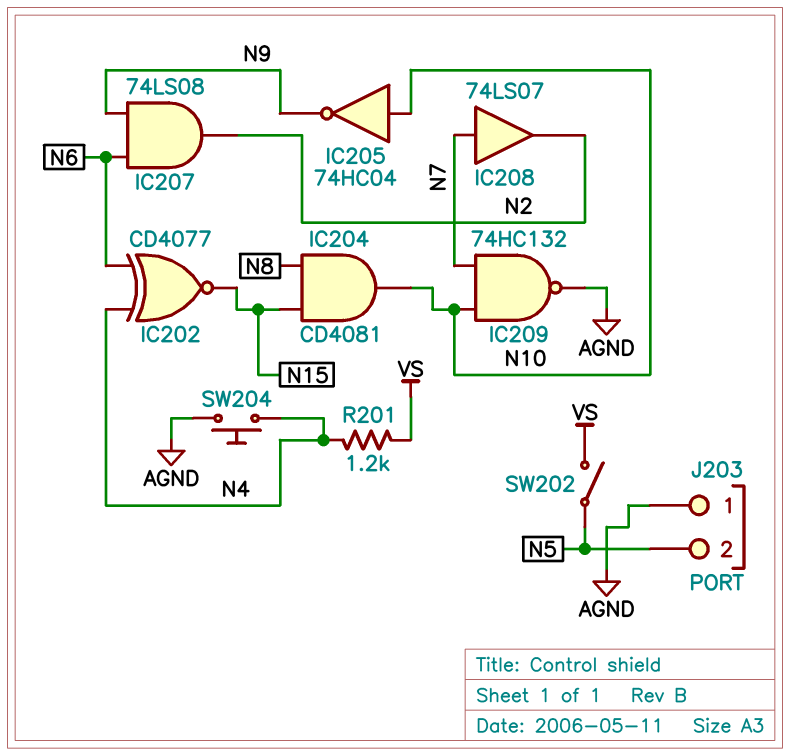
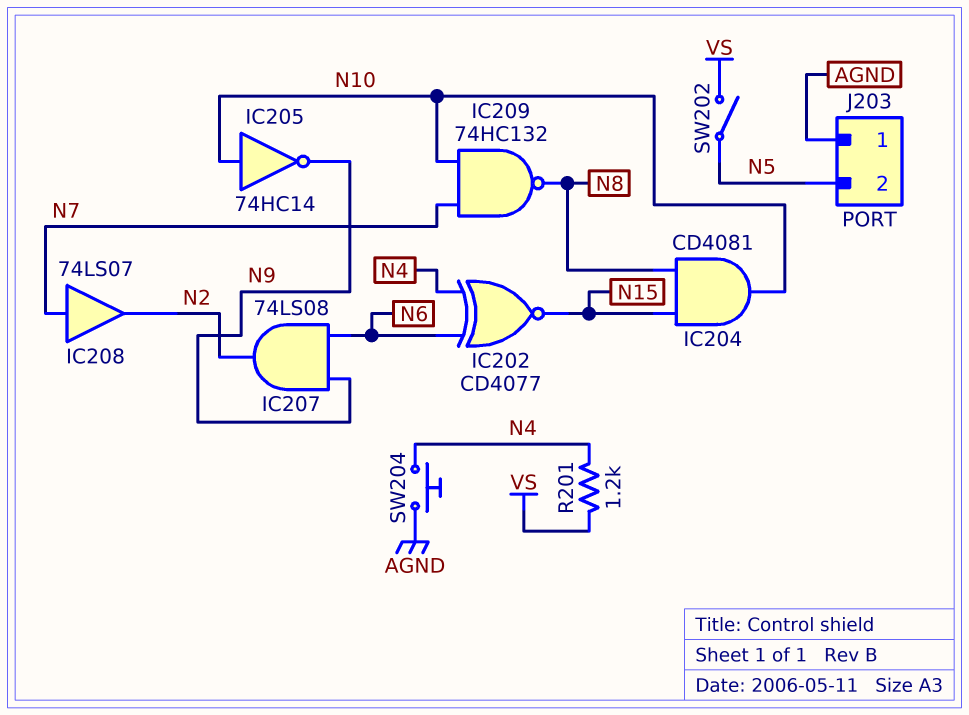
IC205: NOT 74HC04 (in N10, out N9) -> NOT 74HC14 (in N10, out N9)
IC209: NAND 74HC132 (in N7, in N10, out AGND) -> NAND 74HC132 (in N7, in N10, out N8)

